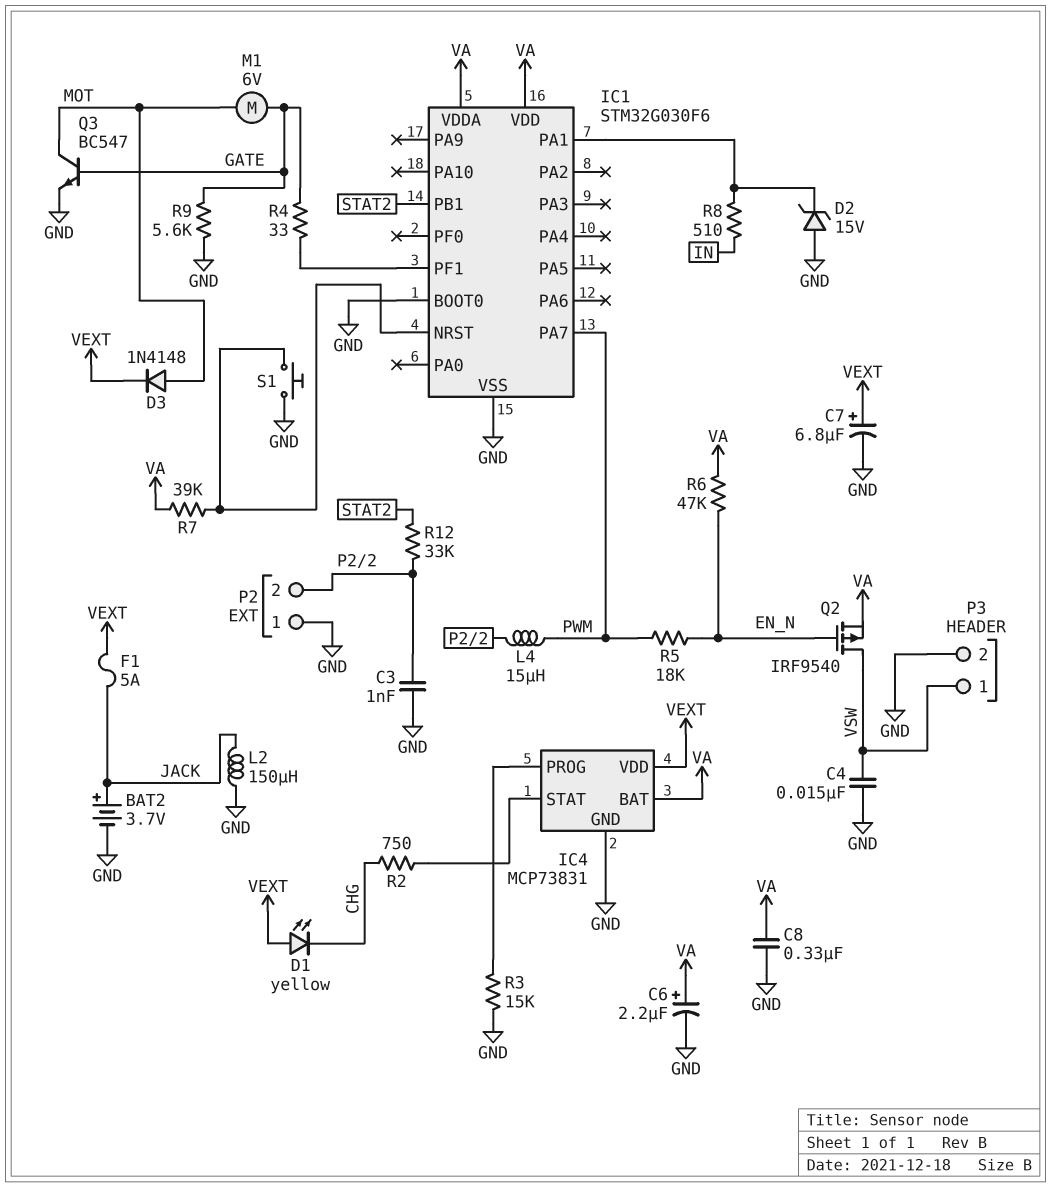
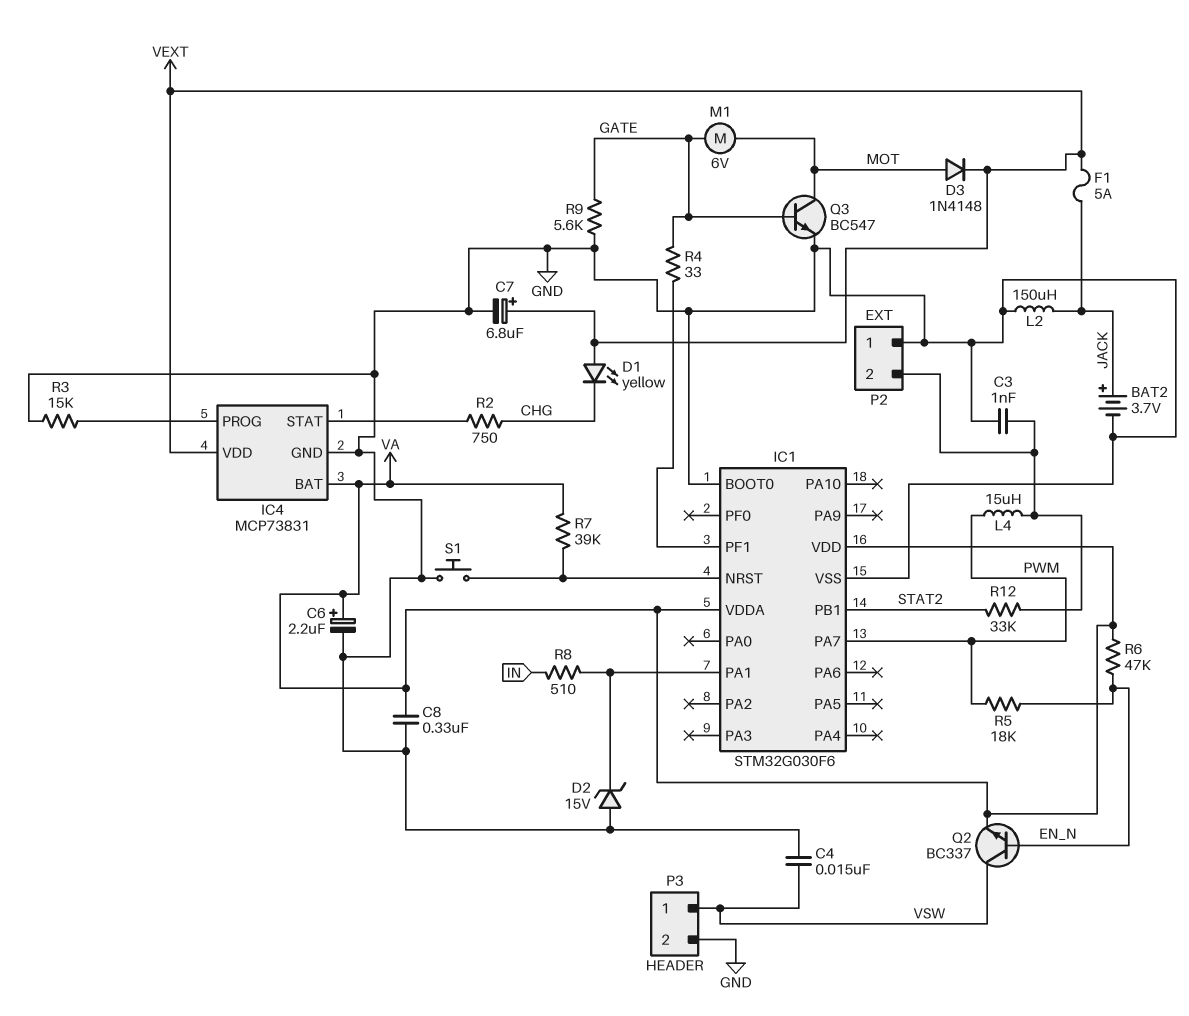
Q2: PMOS IRF9540 (G EN_N, D VSW, S VA) -> NPN BC337 (B EN_N, C VSW, E VA)

